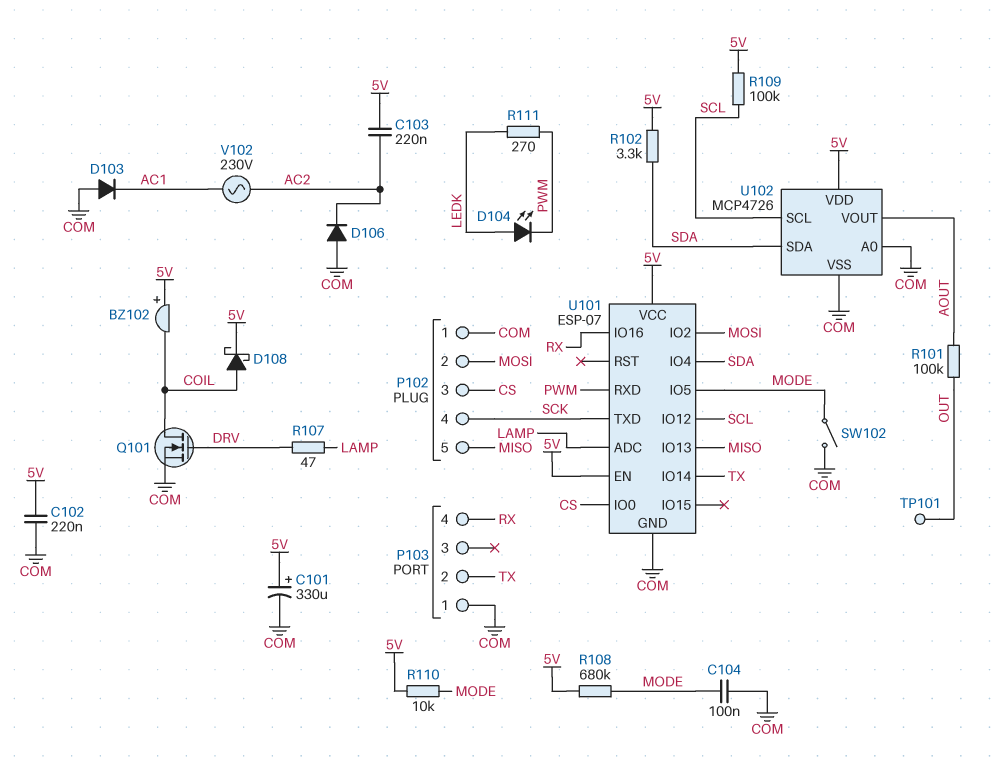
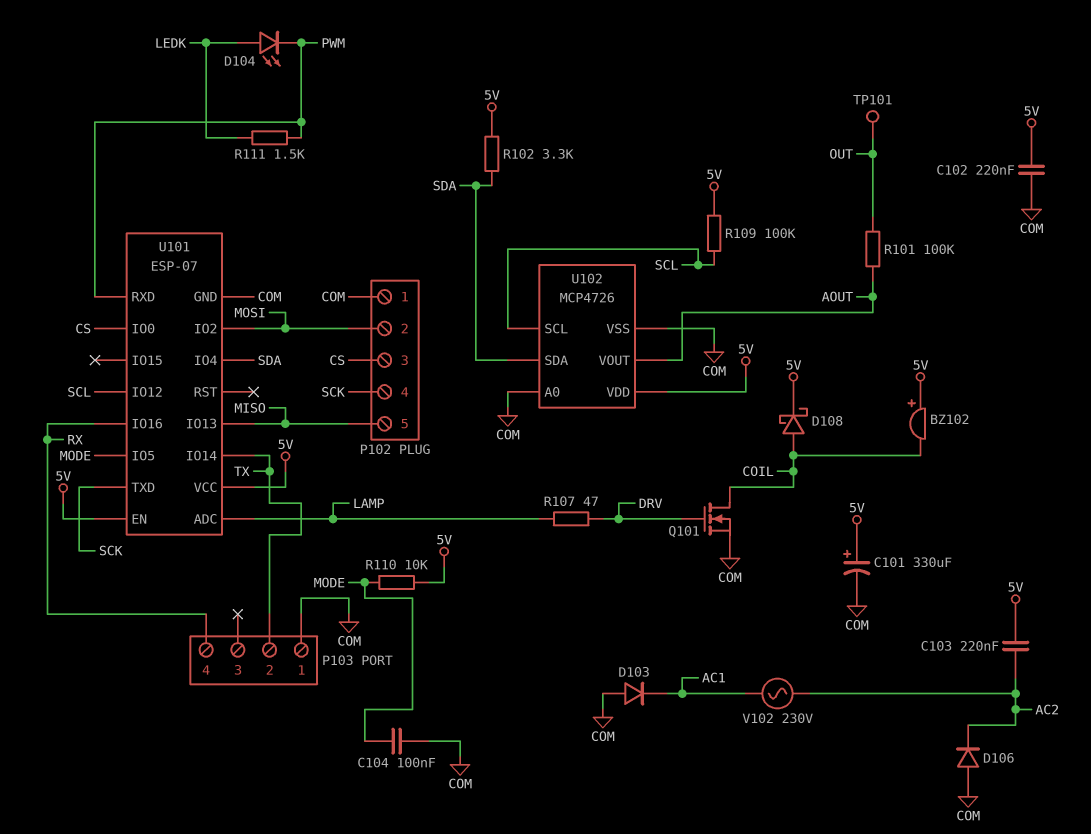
R108: 680k (5V, MODE) -> none
R111: 270 (LEDK, PWM) -> 1.5k (LEDK, PWM)
SW102: switch (COM, MODE) -> none

